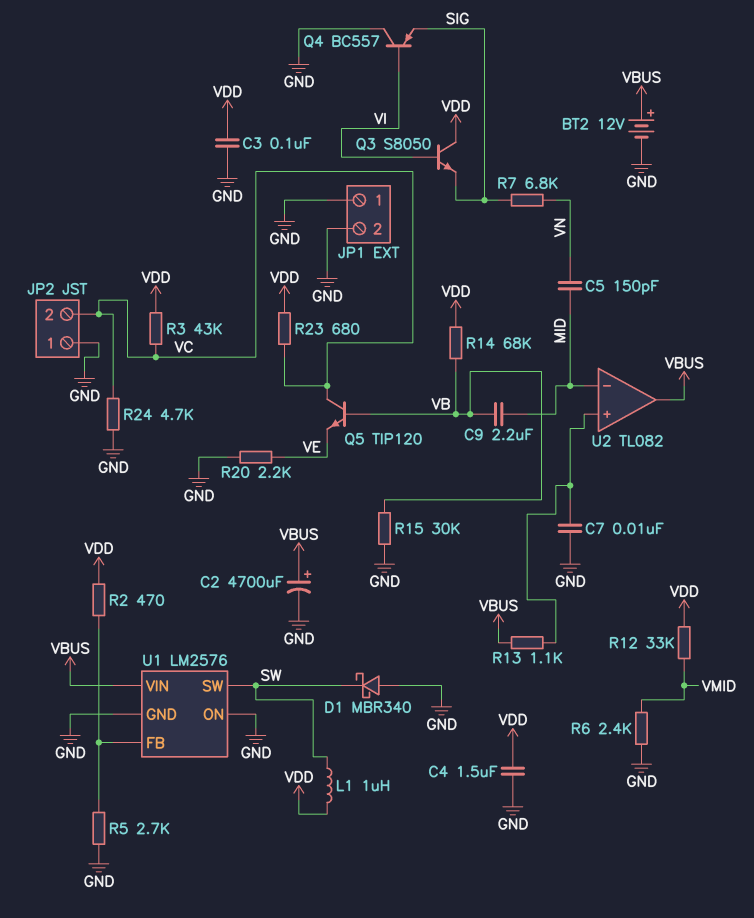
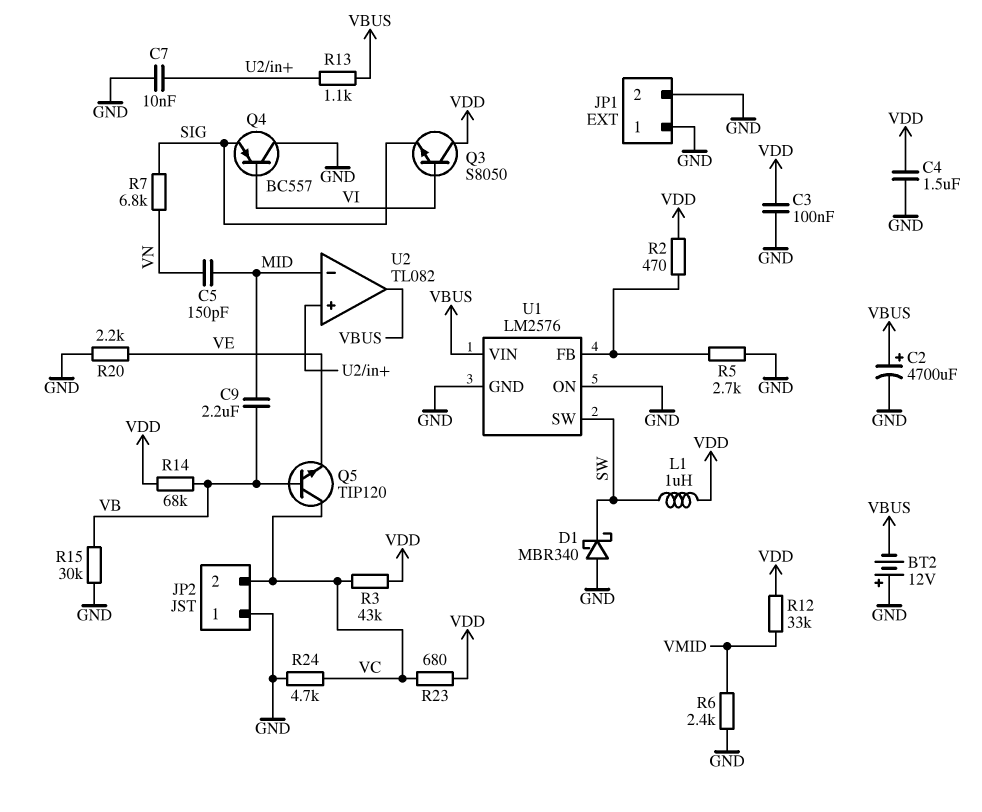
BT2: 12V (plus VBUS, minus GND) -> 12V (plus GND, minus VBUS)

